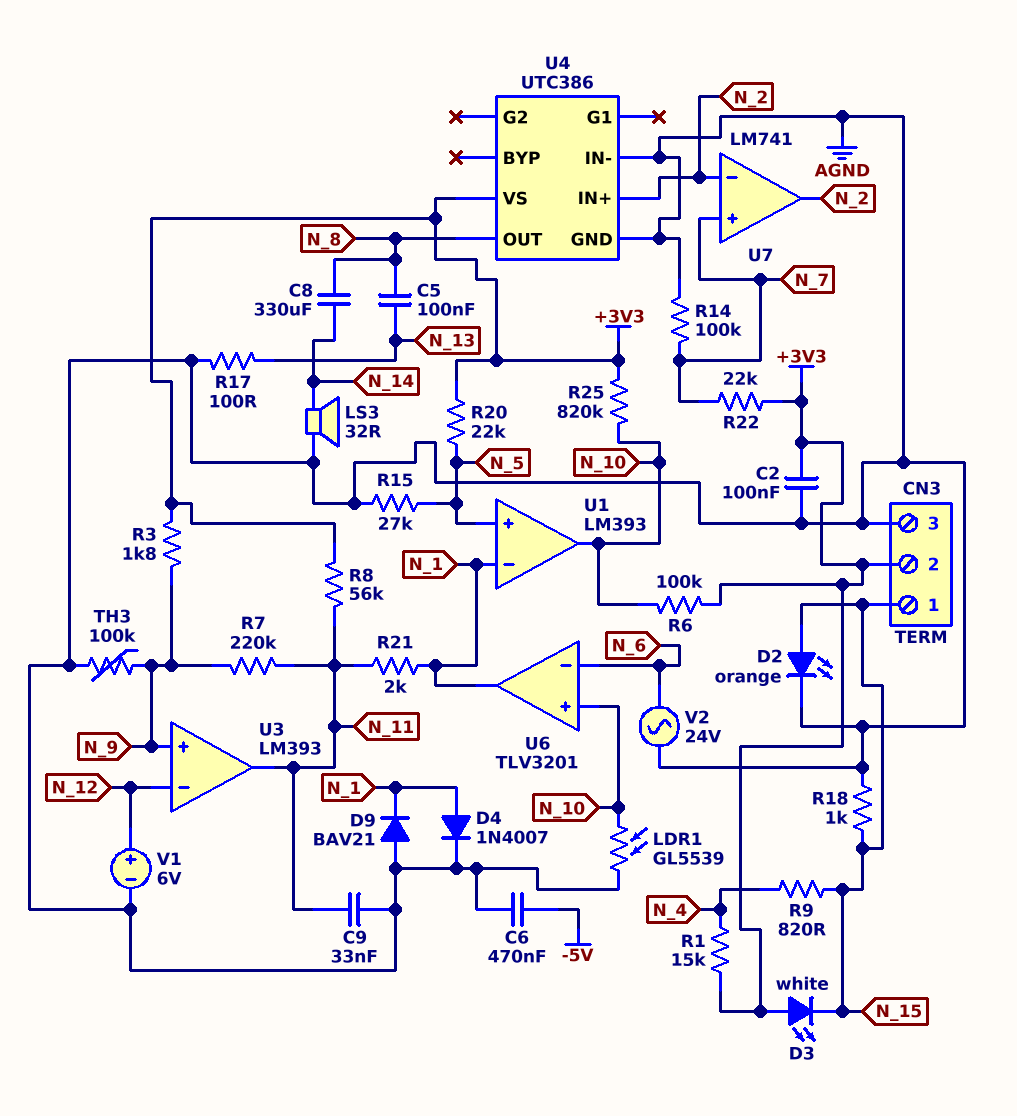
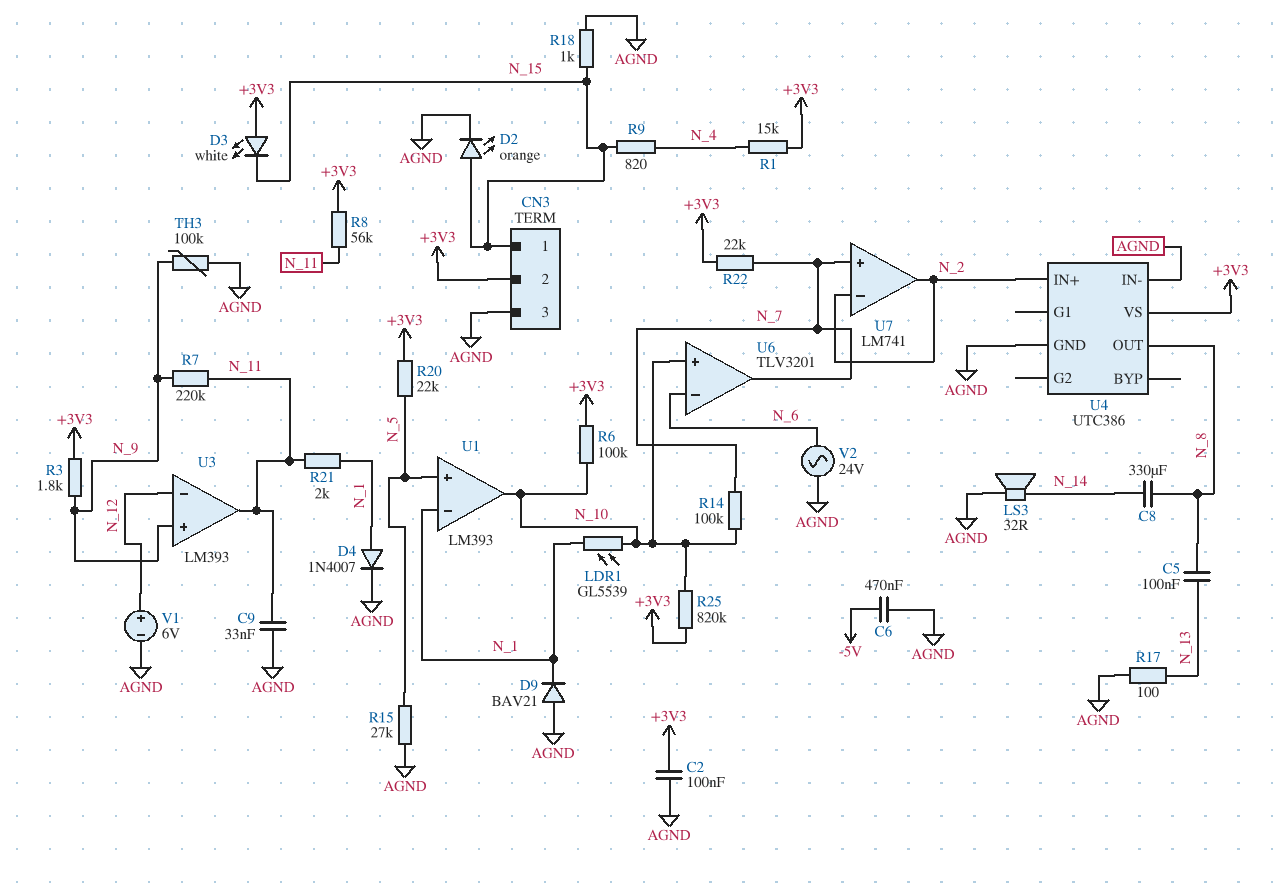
LDR1: GL5539 (AGND, N_10) -> GL5539 (N_1, N_10)
R14: 100k (AGND, N_7) -> 100k (N_7, N_10)
U6 pin out: N_1 -> N_7

